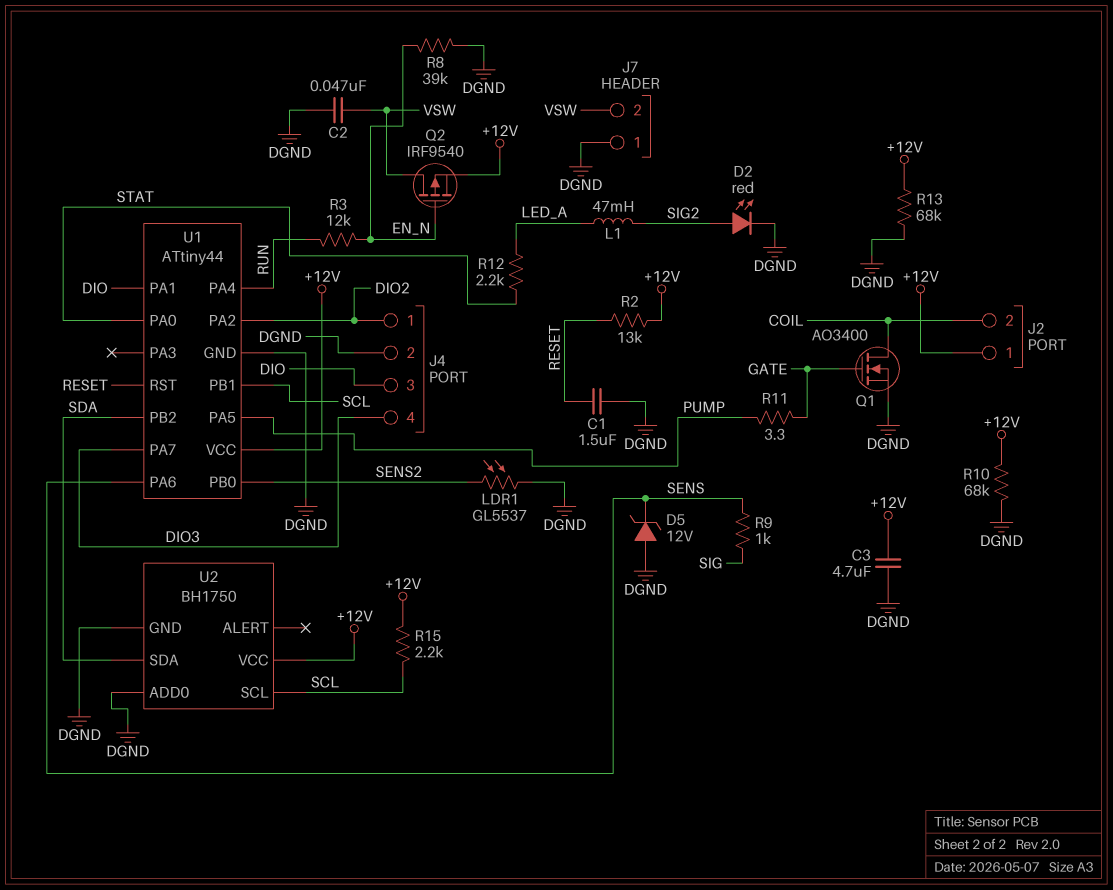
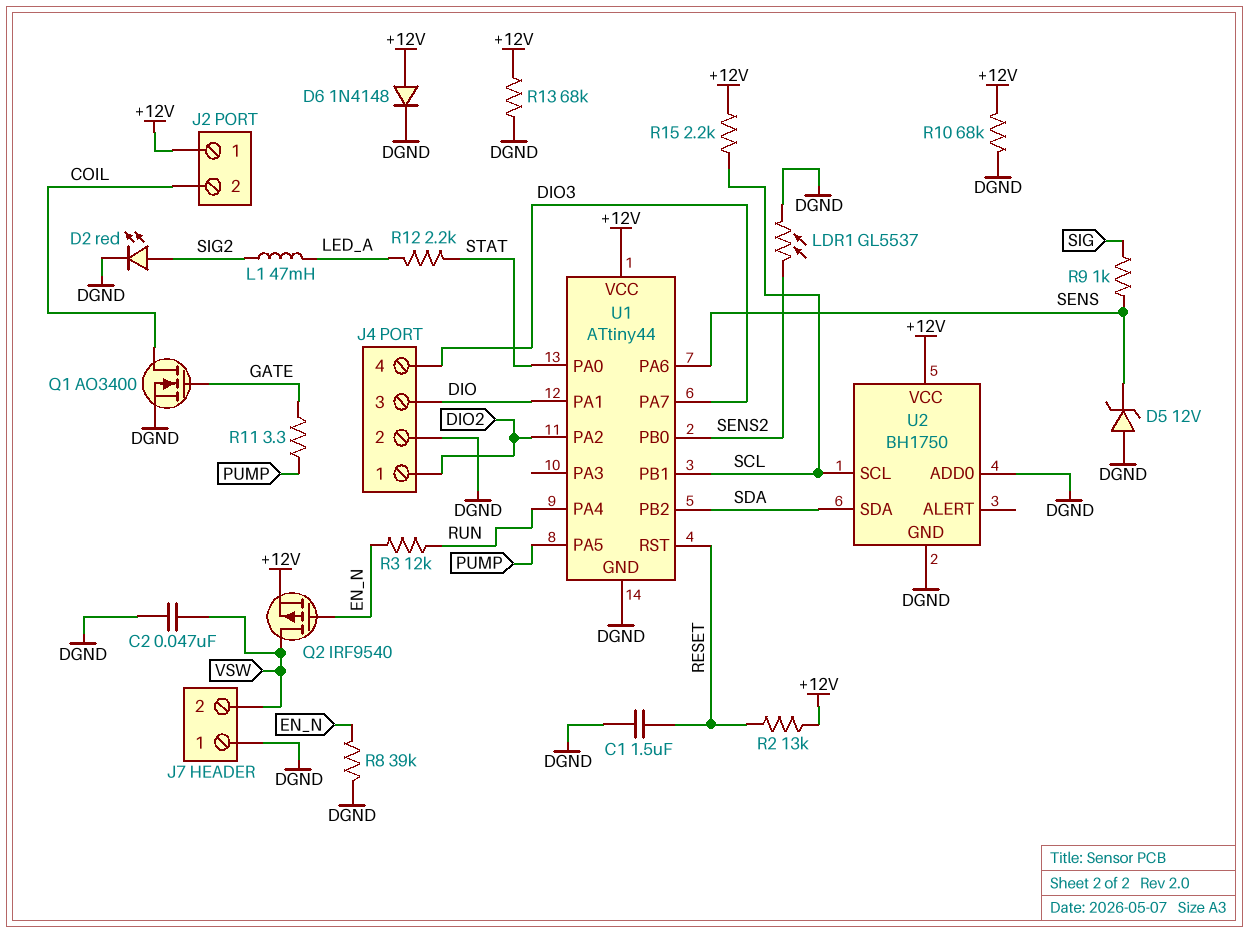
C3: 4.7uF (+12V, DGND) -> none
D6: none -> diode 1N4148 (A +12V, K DGND)

